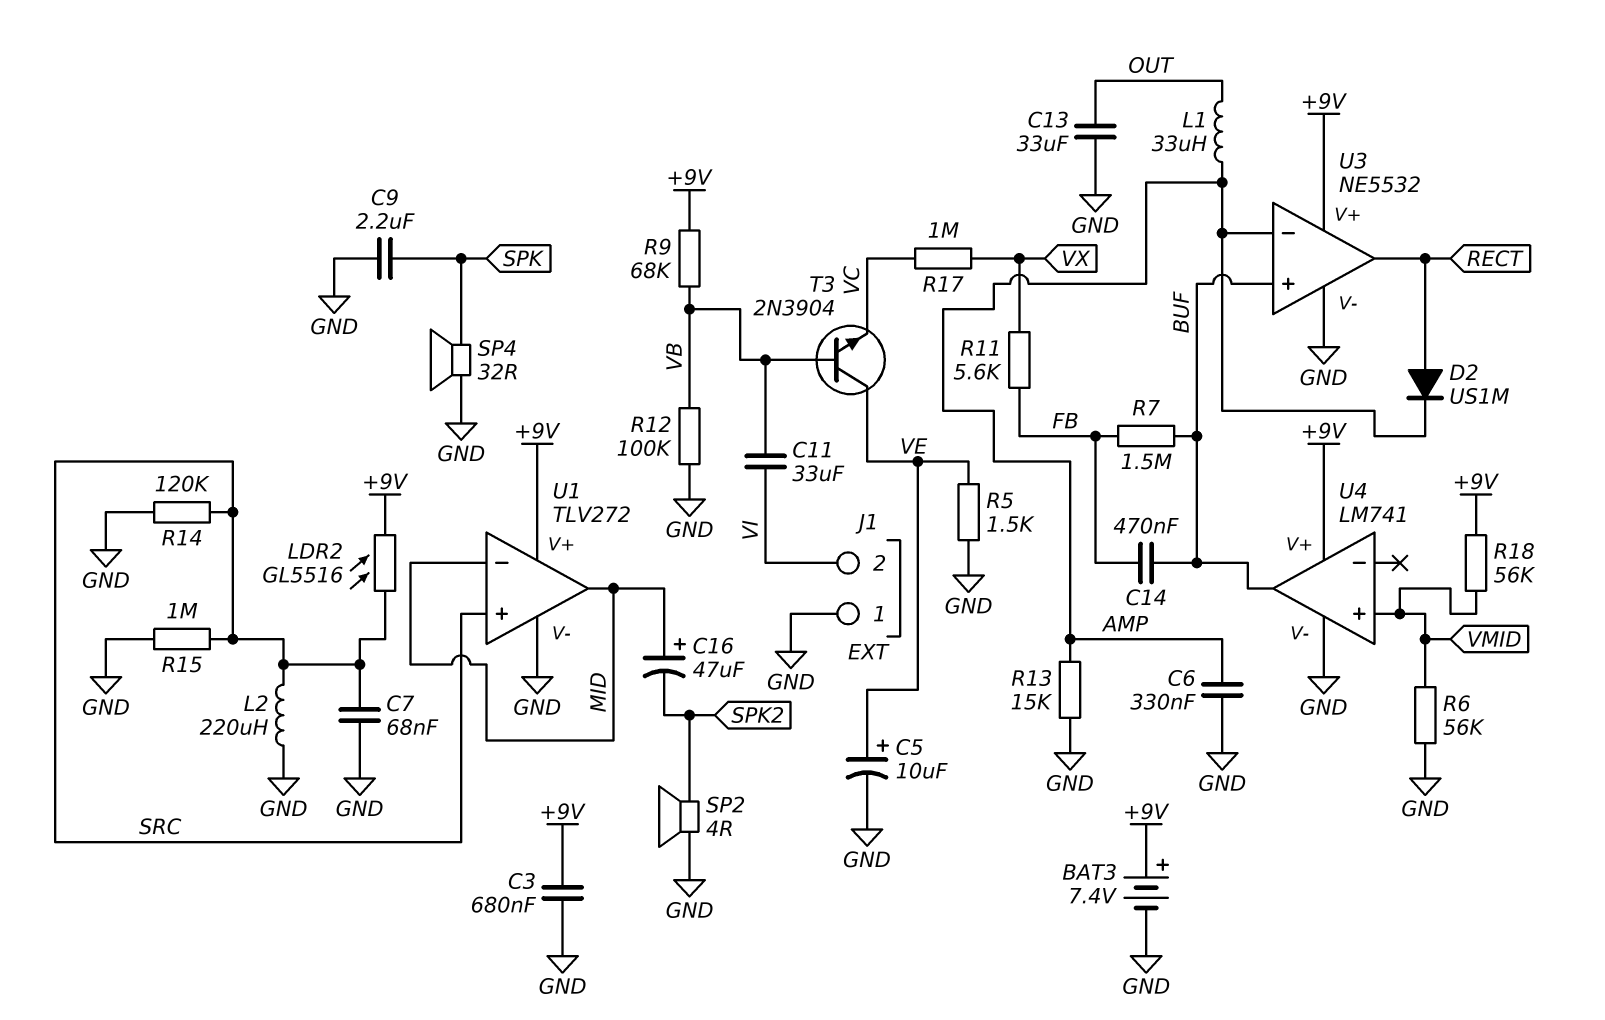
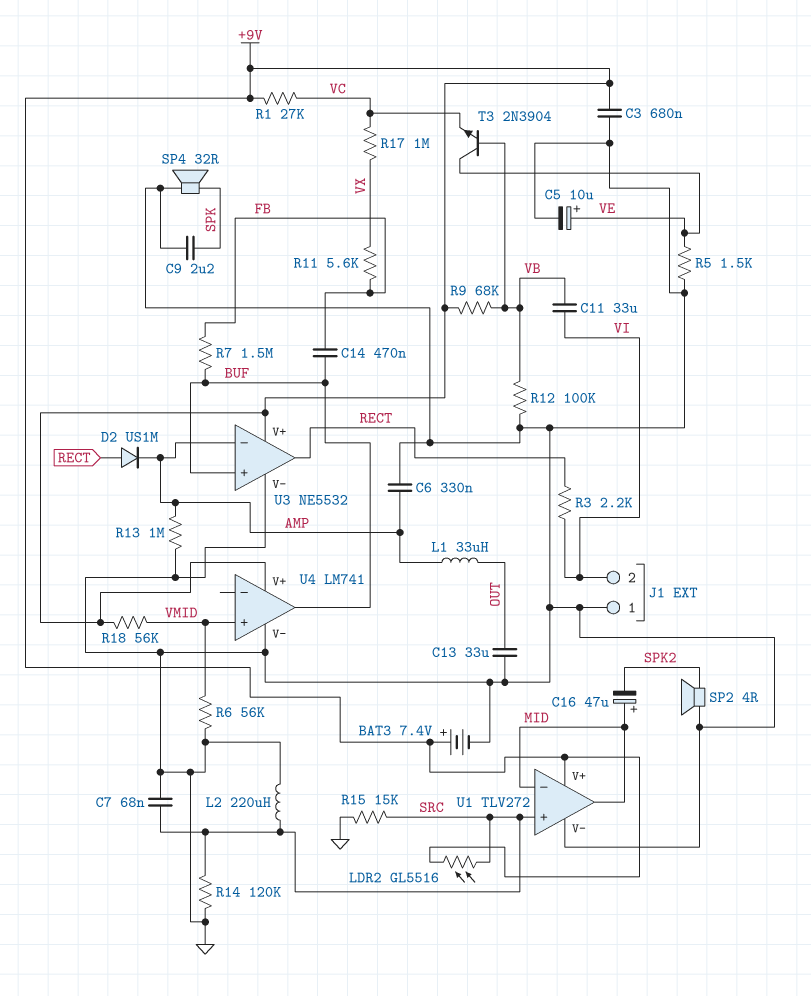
R1: none -> 27k (+9V, VC)
R3: none -> 2.2k (RECT, VI)
R13: 15k (AMP, GND) -> 1M (AMP, GND)
R15: 1M (GND, SRC) -> 15k (GND, SRC)

